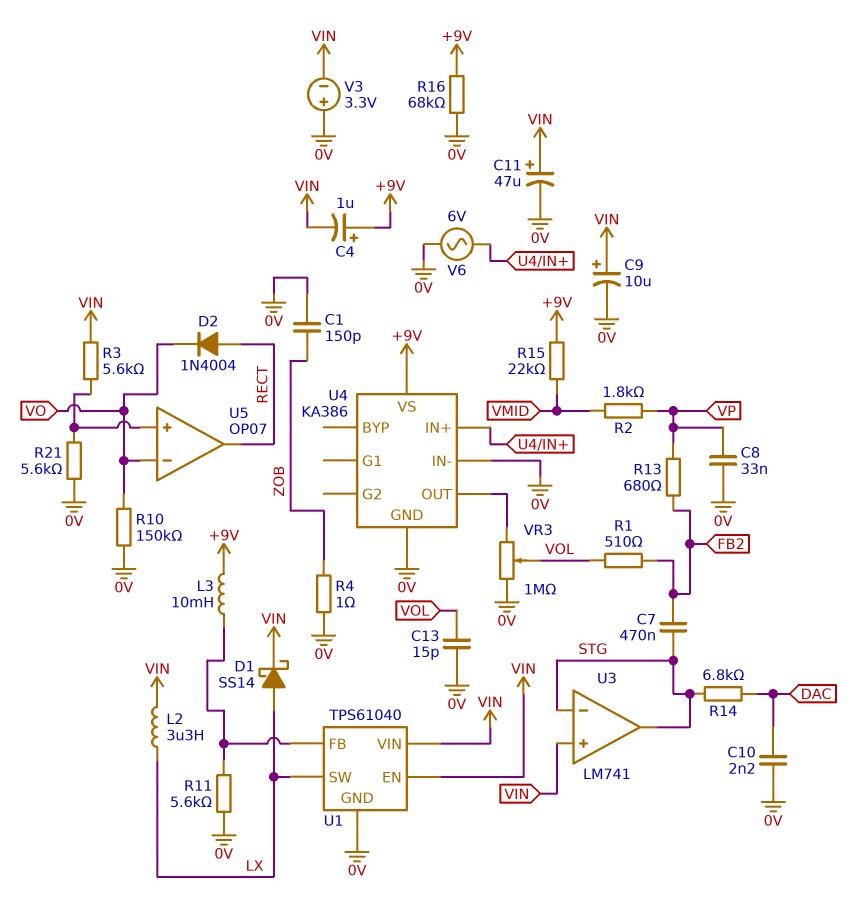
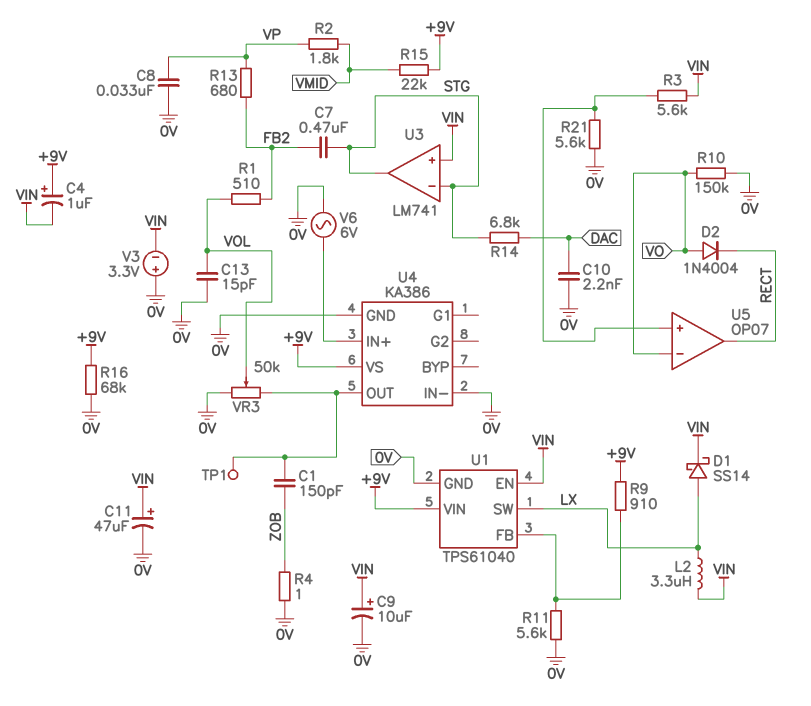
C1: 150pF (0V, ZOB) -> 150pF (U4/OUT, ZOB)
D2: diode 1N4004 (A RECT, K VO) -> diode 1N4004 (A VO, K RECT)
L3: 10mH (+9V, U1/FB) -> none
R9: none -> 910 (+9V, U1/FB)
TP1: none -> test point (U4/OUT)
U1 pin VIN: VIN -> +9V
VR3: 1M (0V, U4/OUT, wiper VOL) -> 50k (0V, U4/OUT, wiper VOL)

